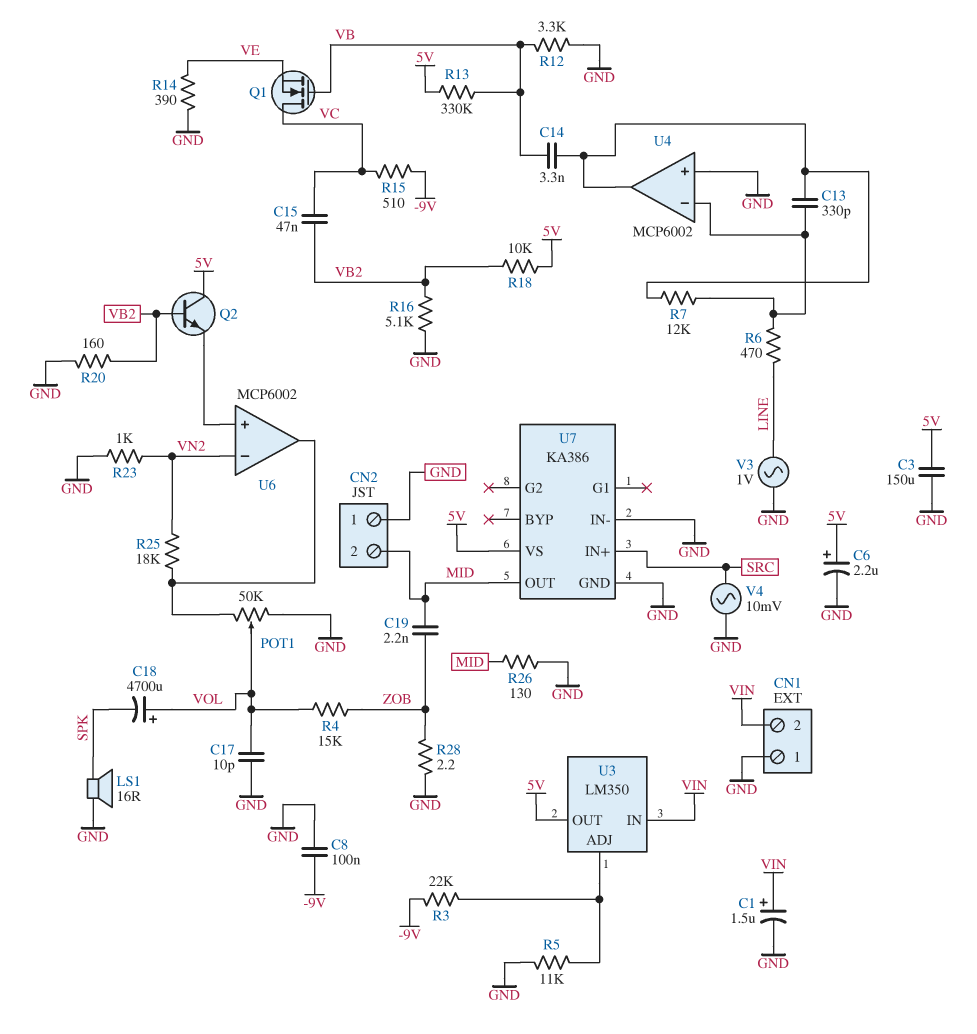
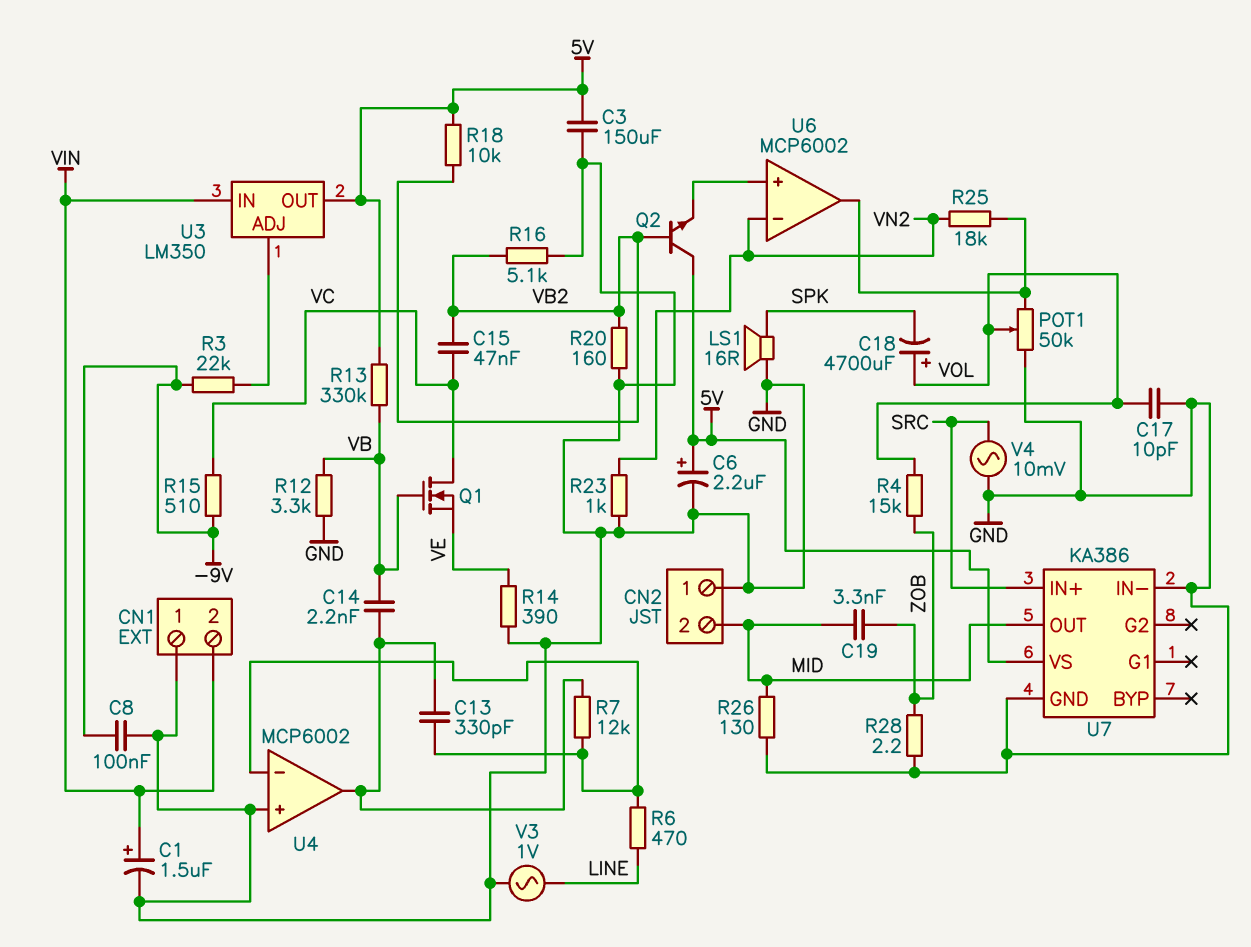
C14: 3.3nF (U4/out, VB) -> 2.2nF (U4/out, VB)
C19: 2.2nF (MID, ZOB) -> 3.3nF (MID, ZOB)
R5: 11k (GND, U3/ADJ) -> none

